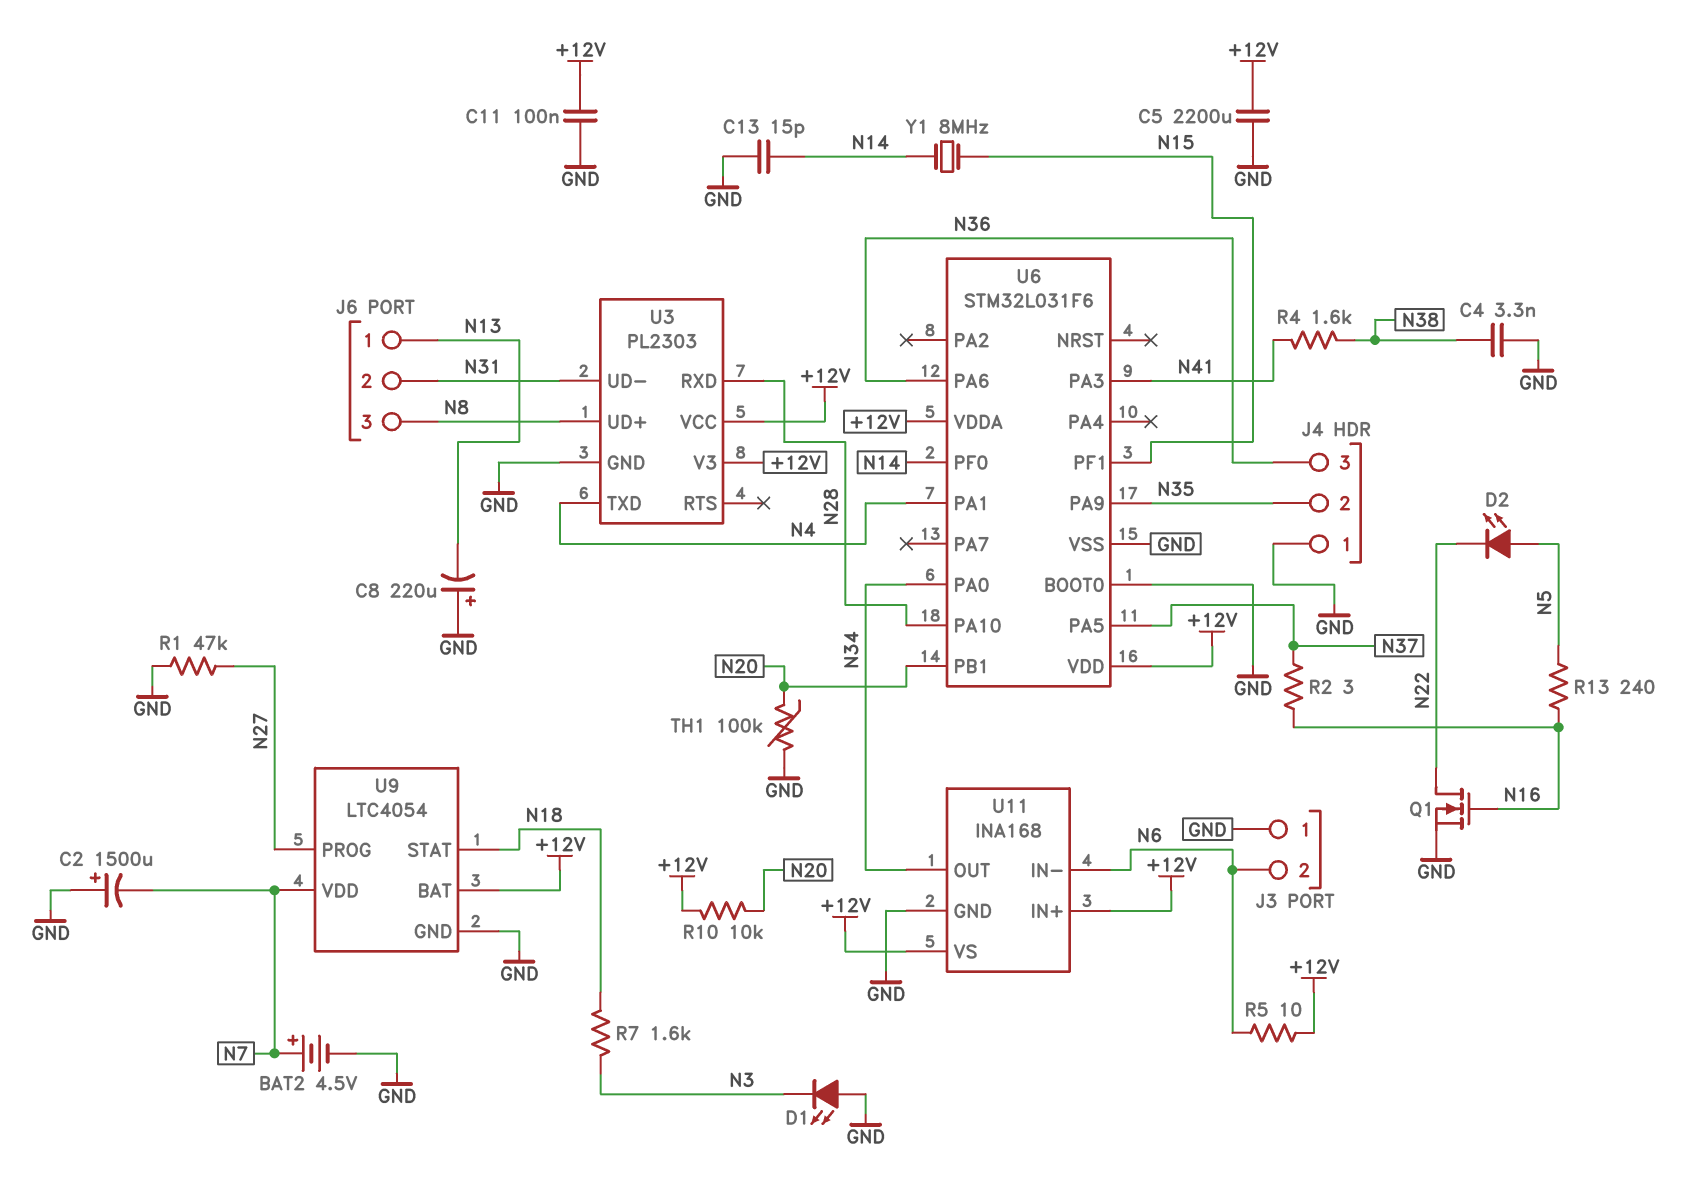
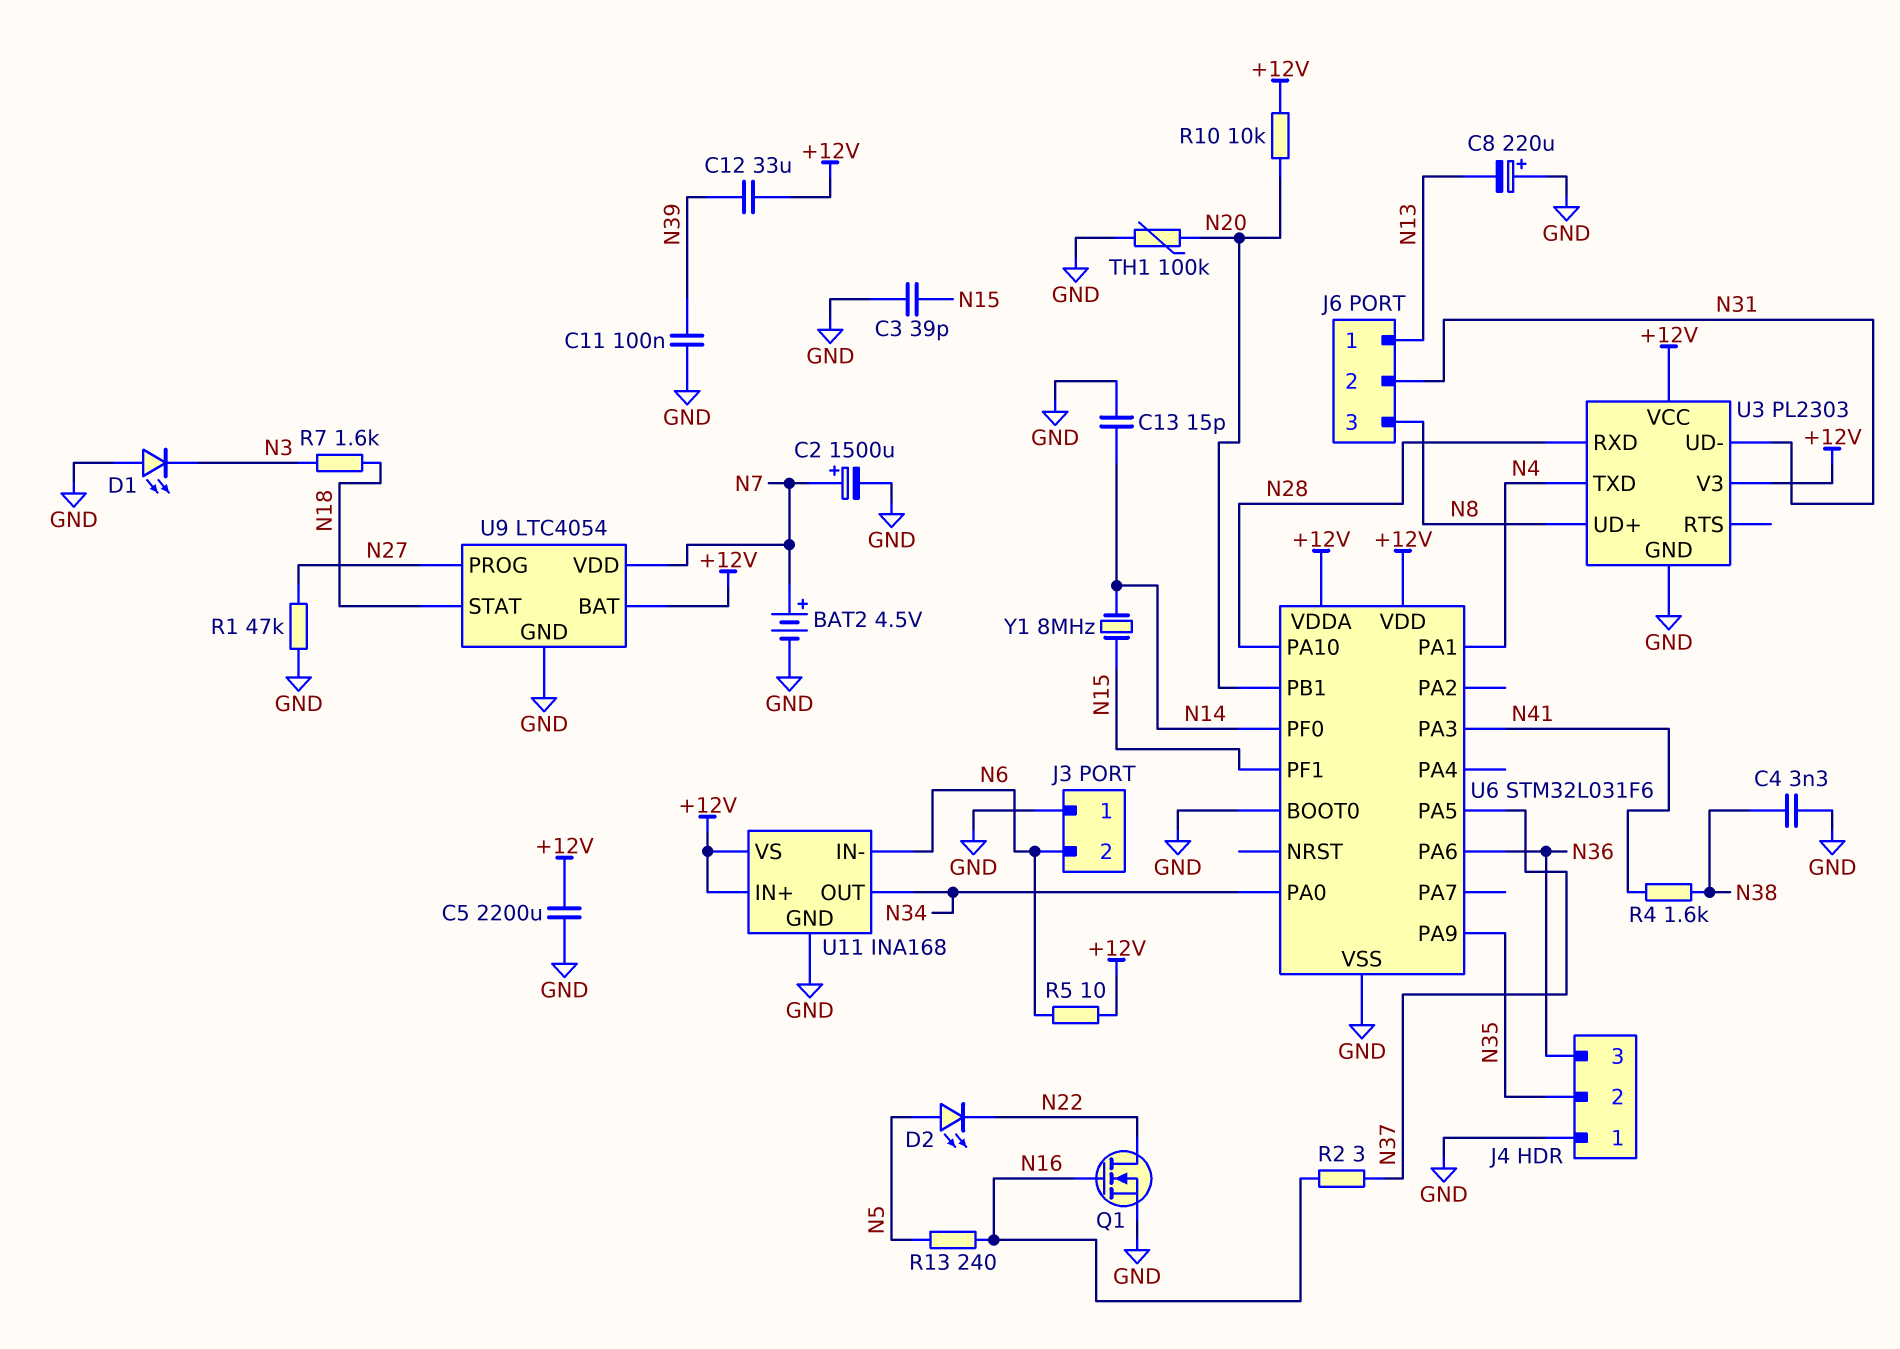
C2: 1500uF (plus GND, minus N7) -> 1500uF (plus N7, minus GND)
C3: none -> 39pF (GND, N15)
C11: 100nF (+12V, GND) -> 100nF (GND, N39)
C12: none -> 33uF (+12V, N39)

